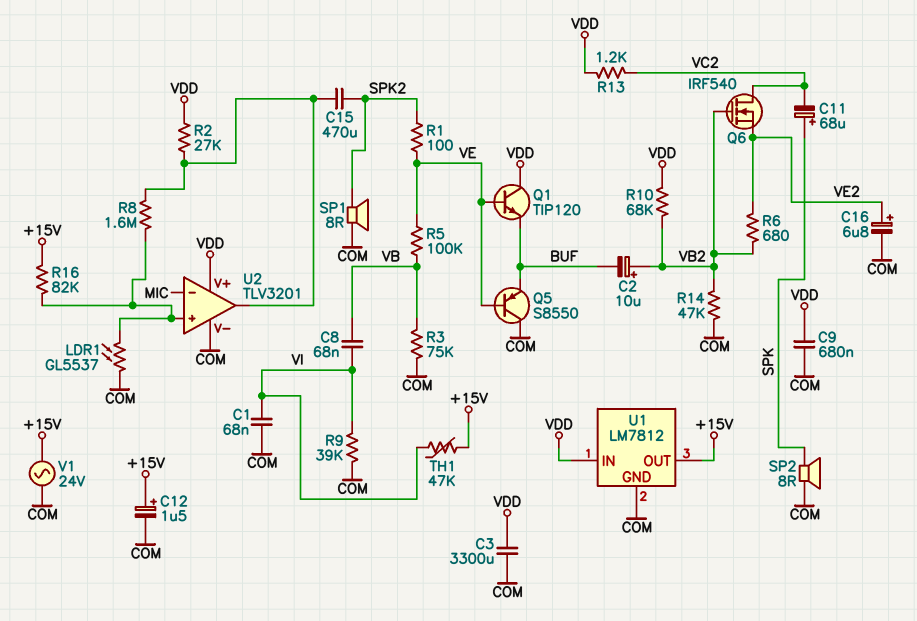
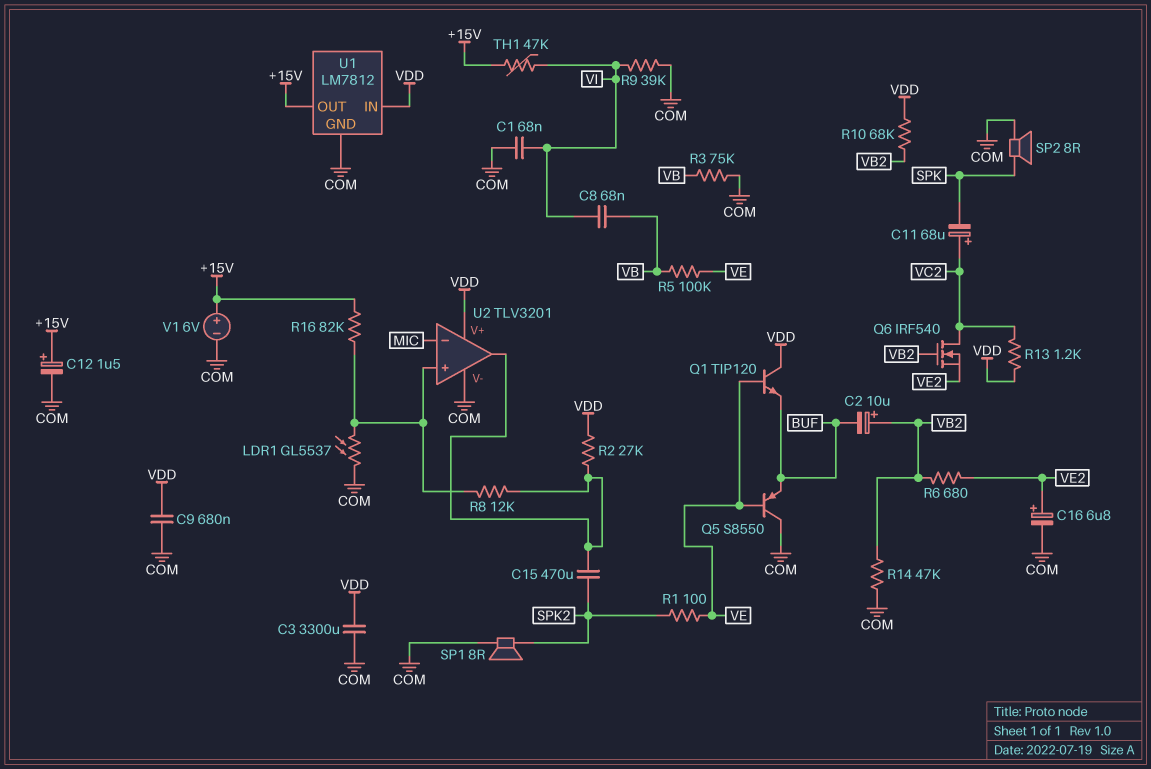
C11: 68uF (plus SPK, minus VC2) -> 68uF (plus VC2, minus SPK)
R8: 1.6M (U2/in+, U2/out) -> 12k (U2/in+, U2/out)
V1: AC 24V (+15V, COM) -> 6V (plus +15V, minus COM)

